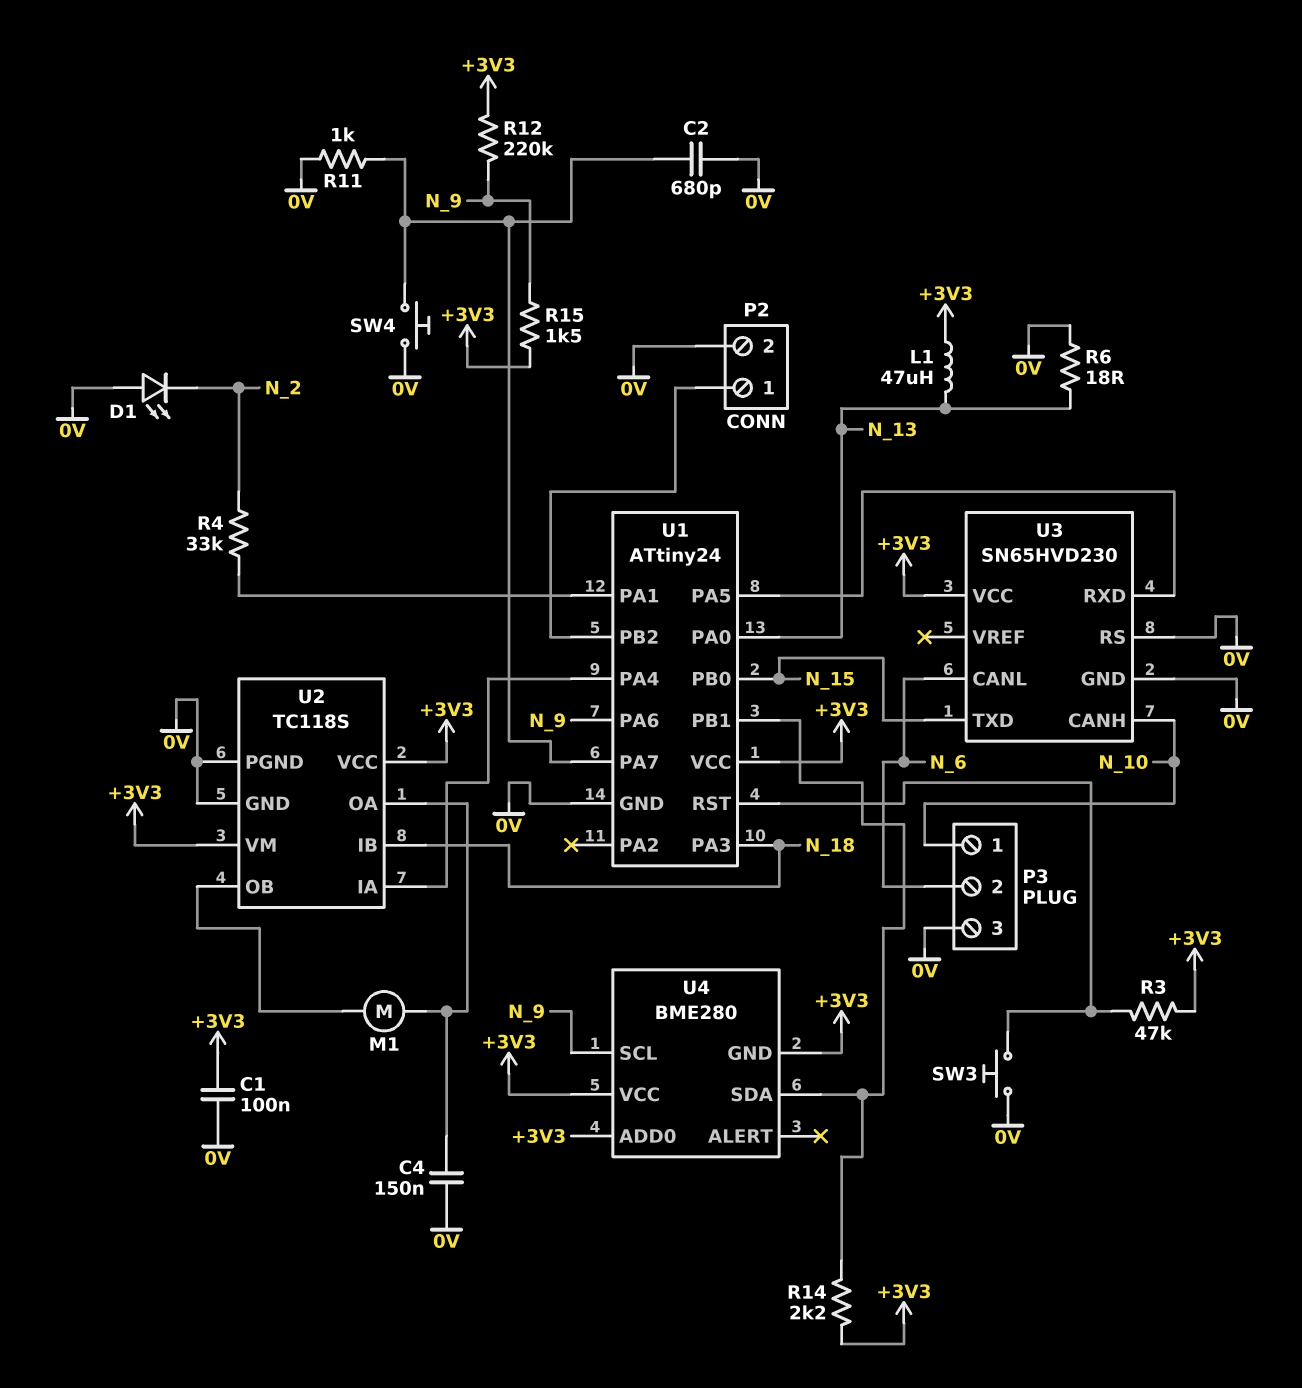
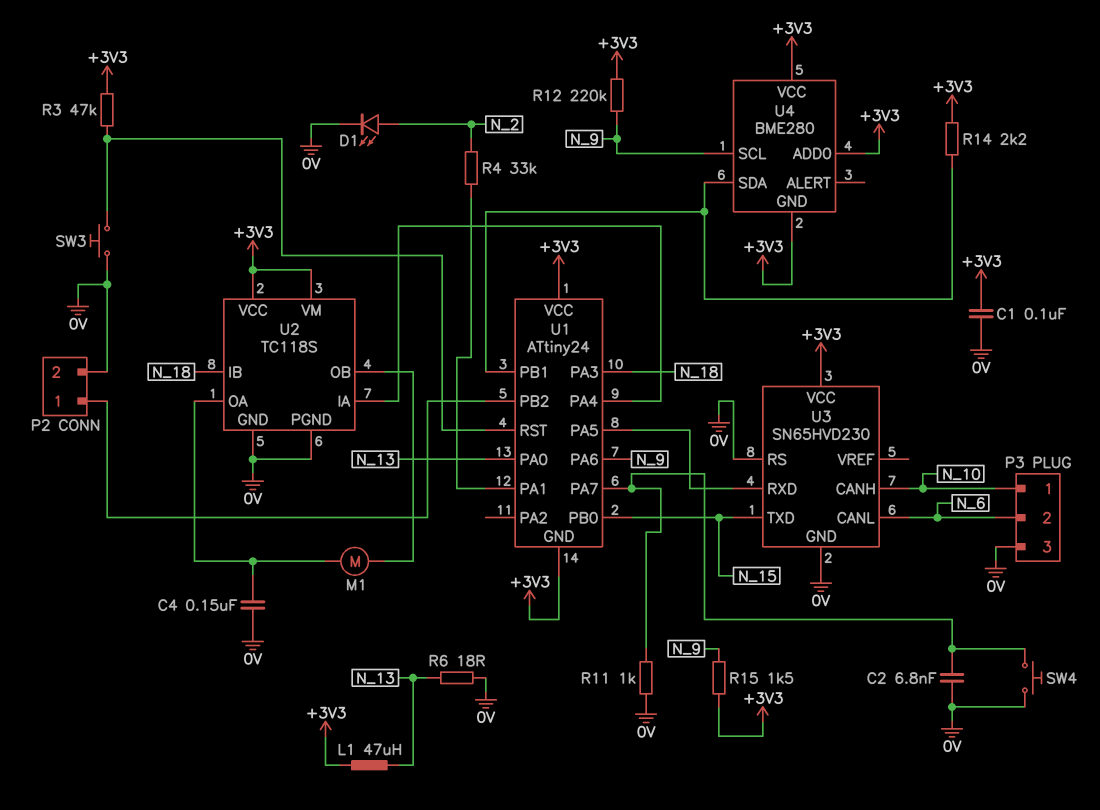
C2: 680pF (0V, U1/PA7) -> 6.8nF (0V, U1/PA7)
D1: LED (A 0V, K N_2) -> LED (A N_2, K 0V)
U1 pin GND: 0V -> +3V3

